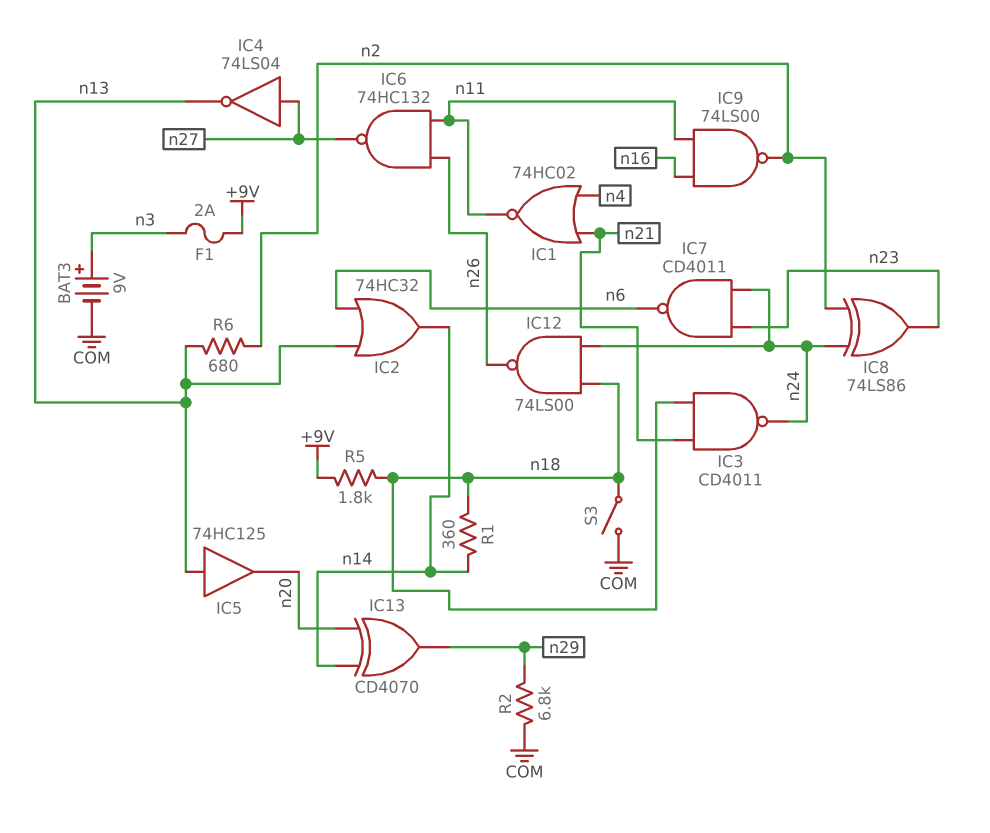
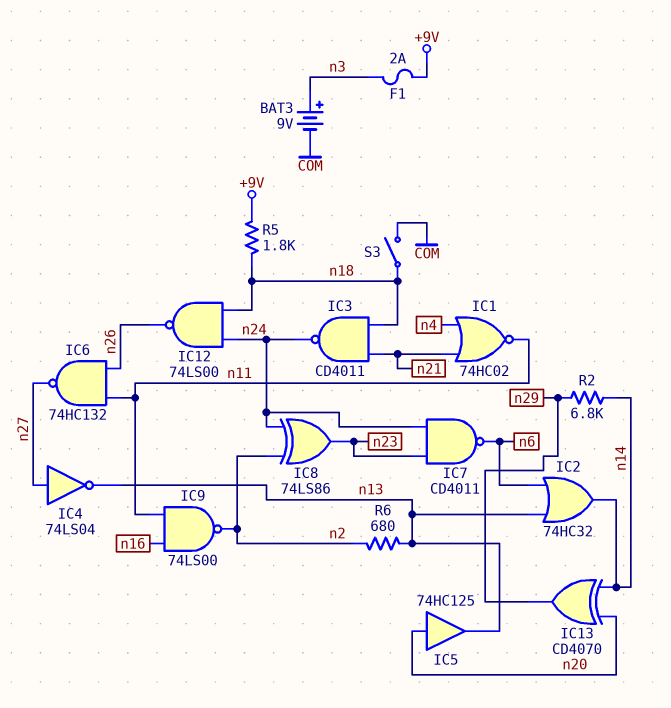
IC5: buffer 74HC125 (in n13, out n20) -> buffer 74HC125 (in n20, out n13)
R1: 360 (n14, n18) -> none
R2: 6.8k (COM, n29) -> 6.8k (n14, n29)

